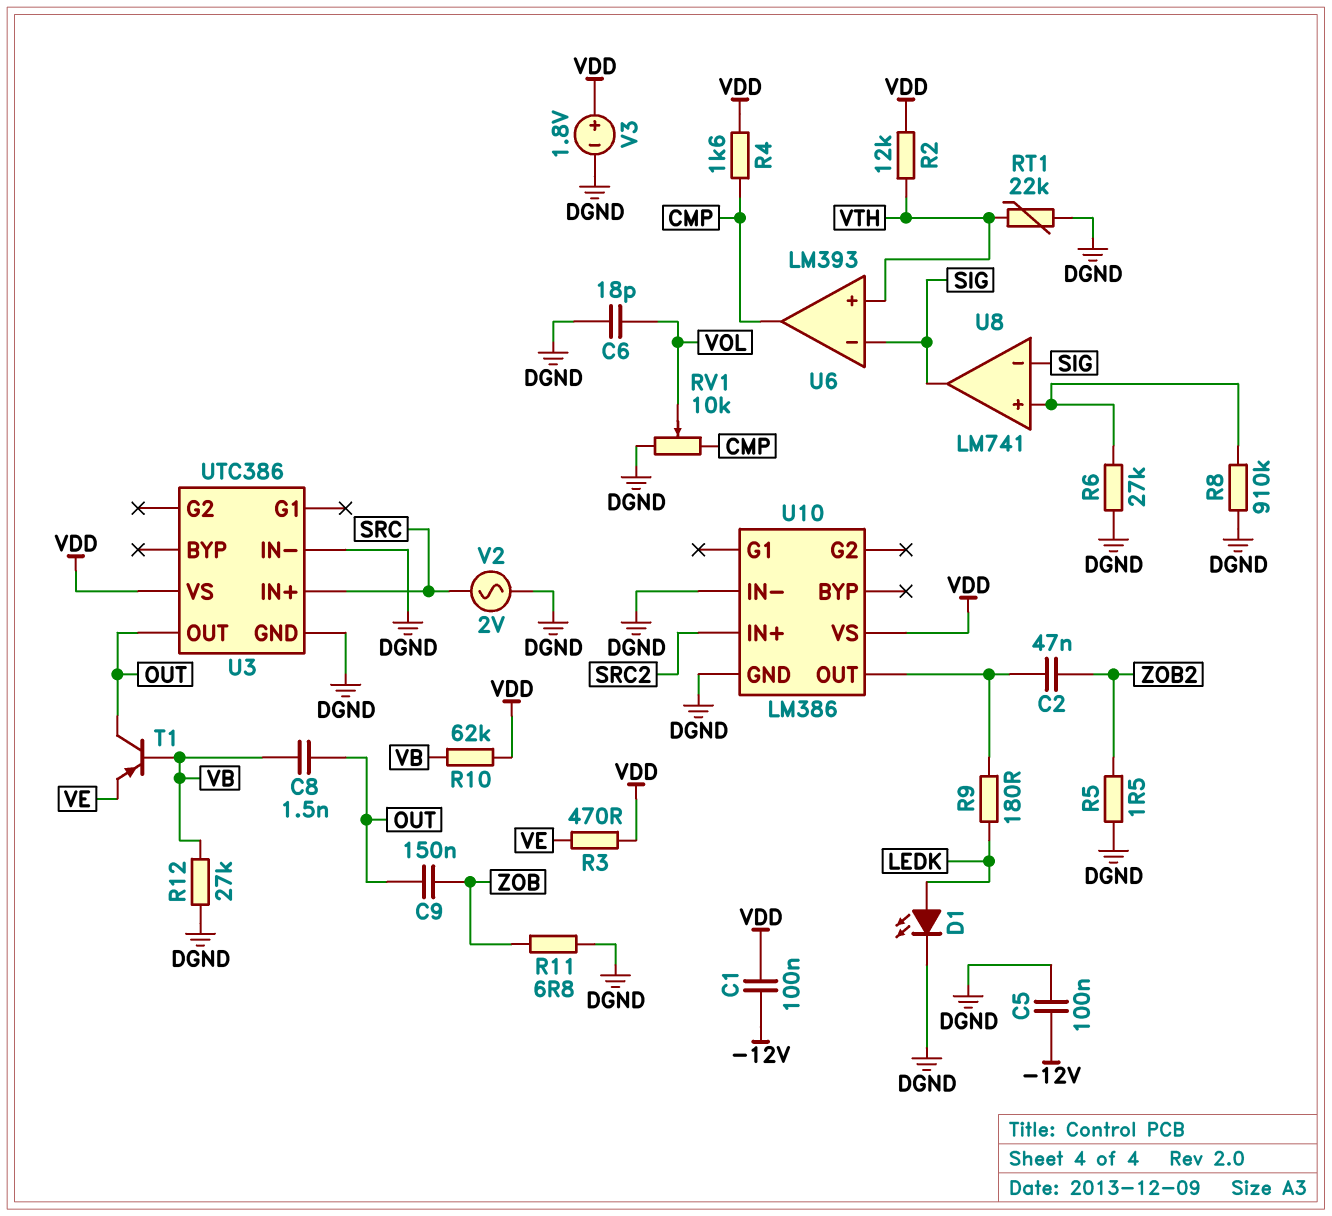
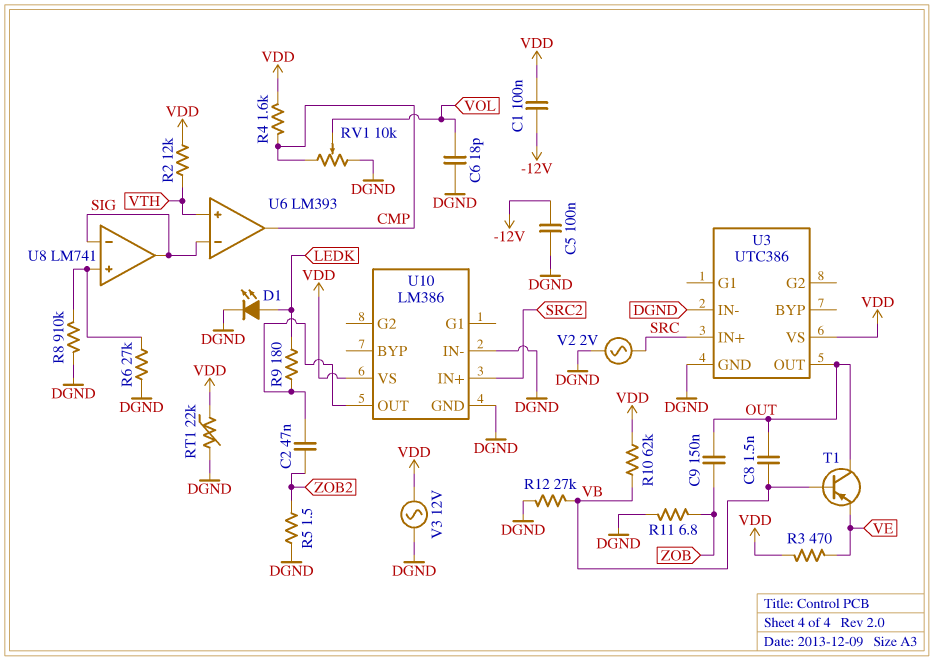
RT1: 22k (DGND, VTH) -> 22k (DGND, VDD)
V3: 1.8V (plus VDD, minus DGND) -> AC 12V (DGND, VDD)

